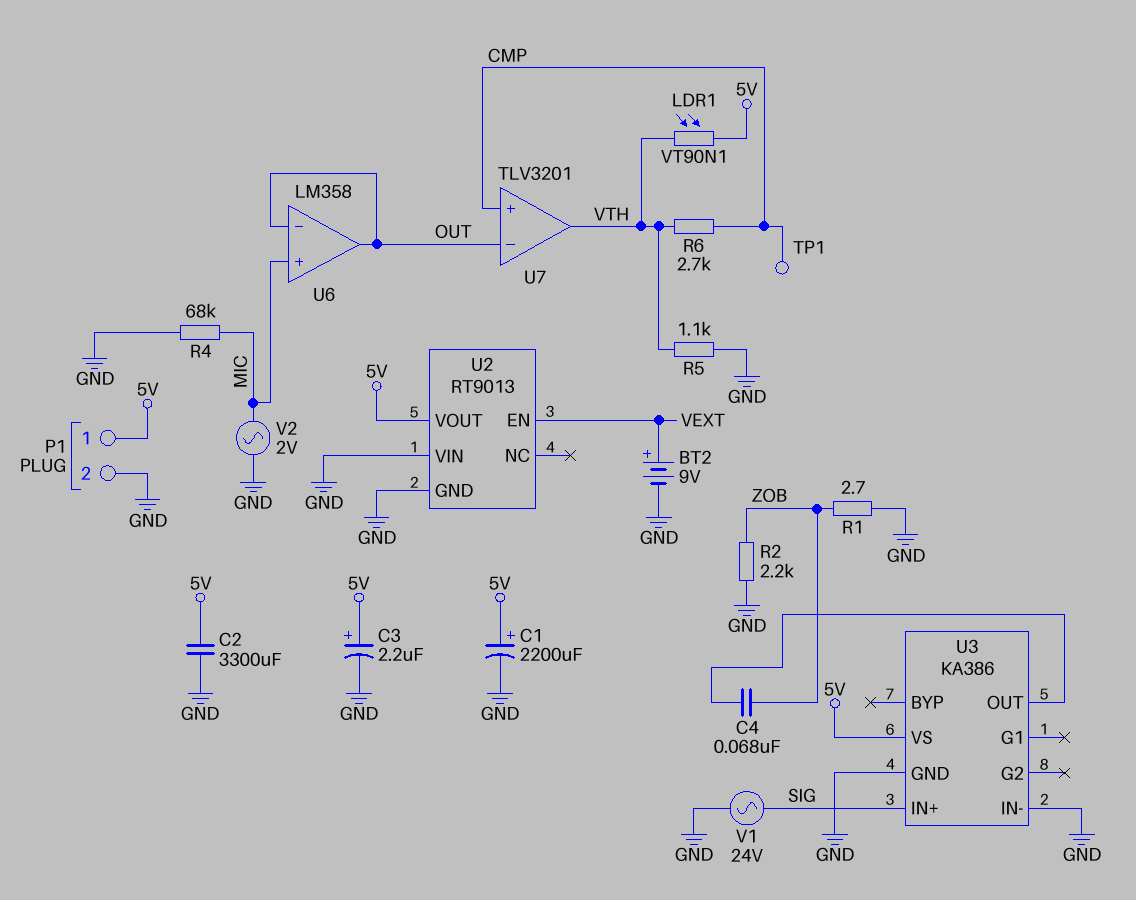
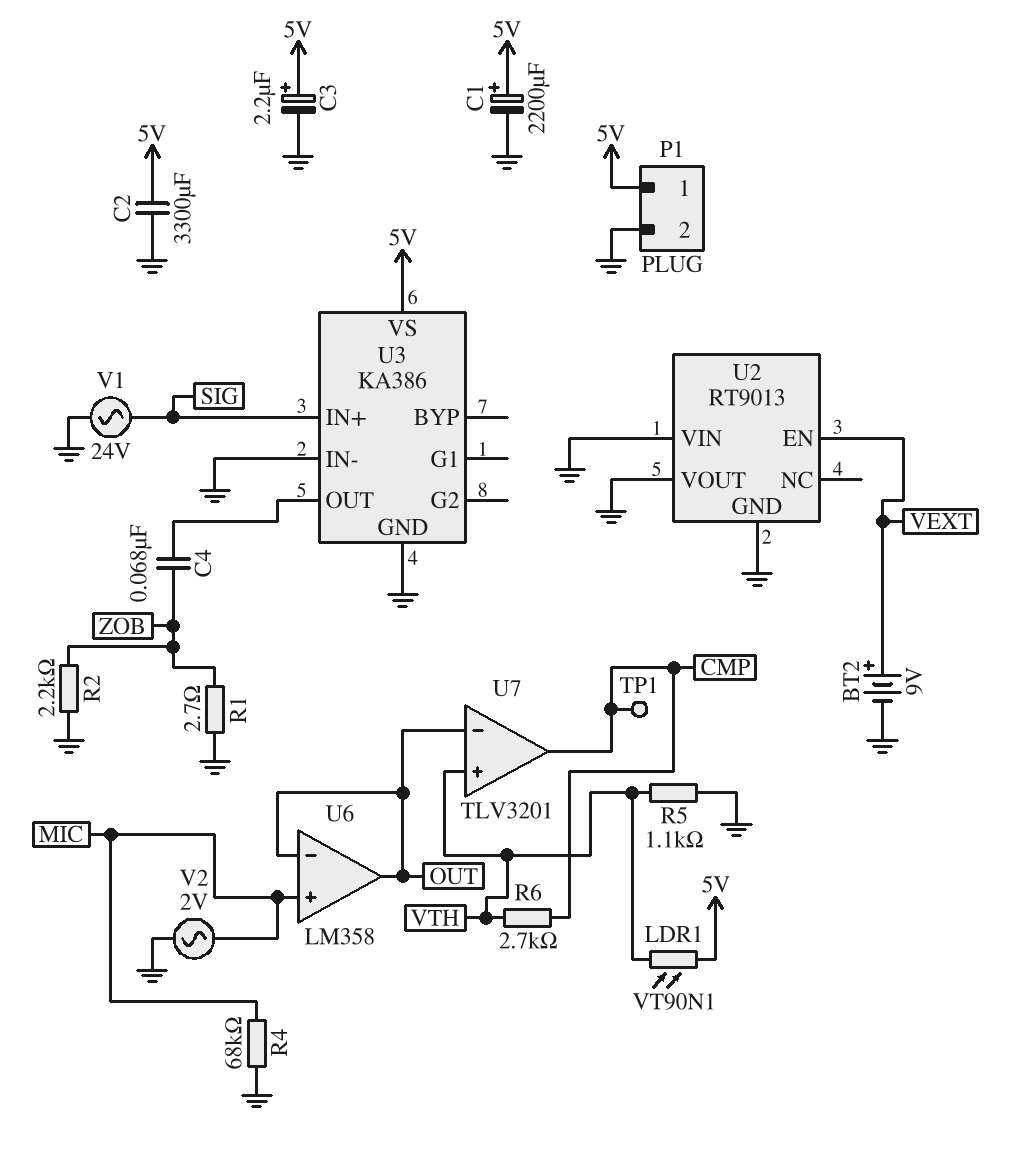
U2 pin VOUT: 5V -> GND
U7 pin in+: CMP -> VTH
U7 pin out: VTH -> CMP

